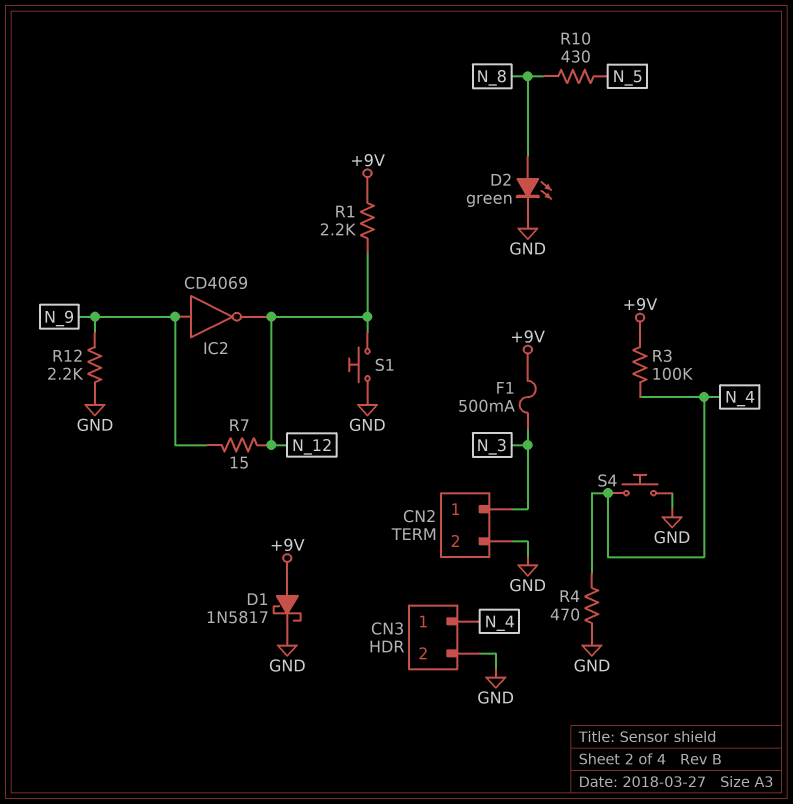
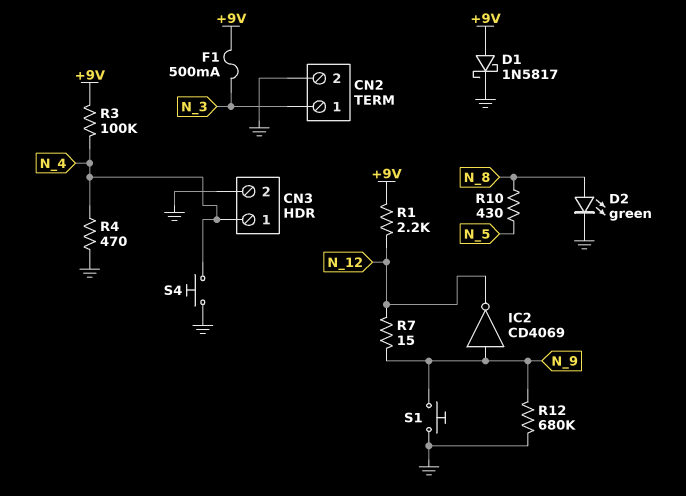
R12: 2.2k (GND, N_9) -> 680k (GND, N_9)
S1: button (GND, N_12) -> button (GND, N_9)

